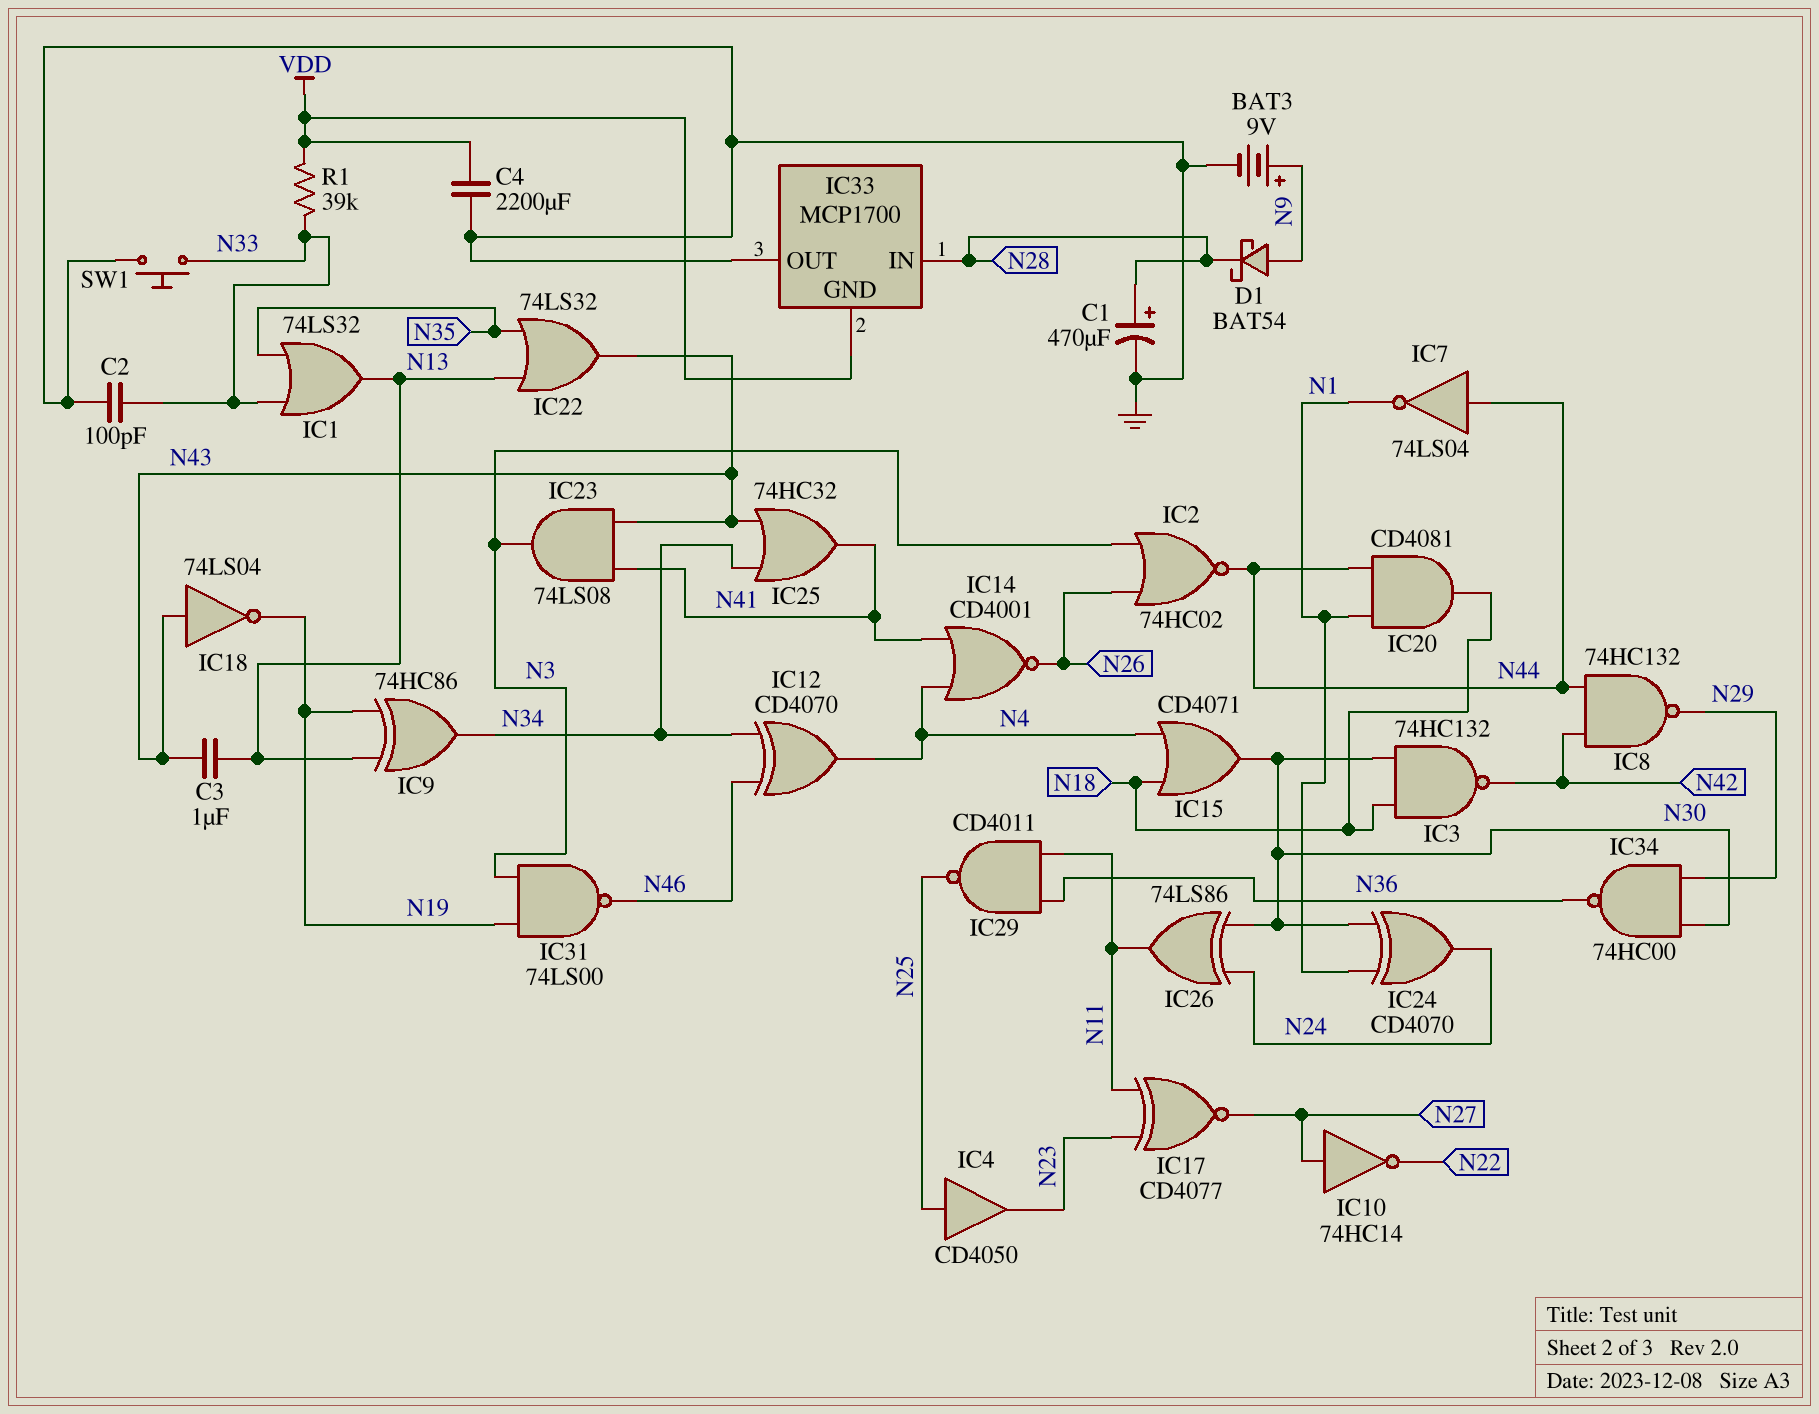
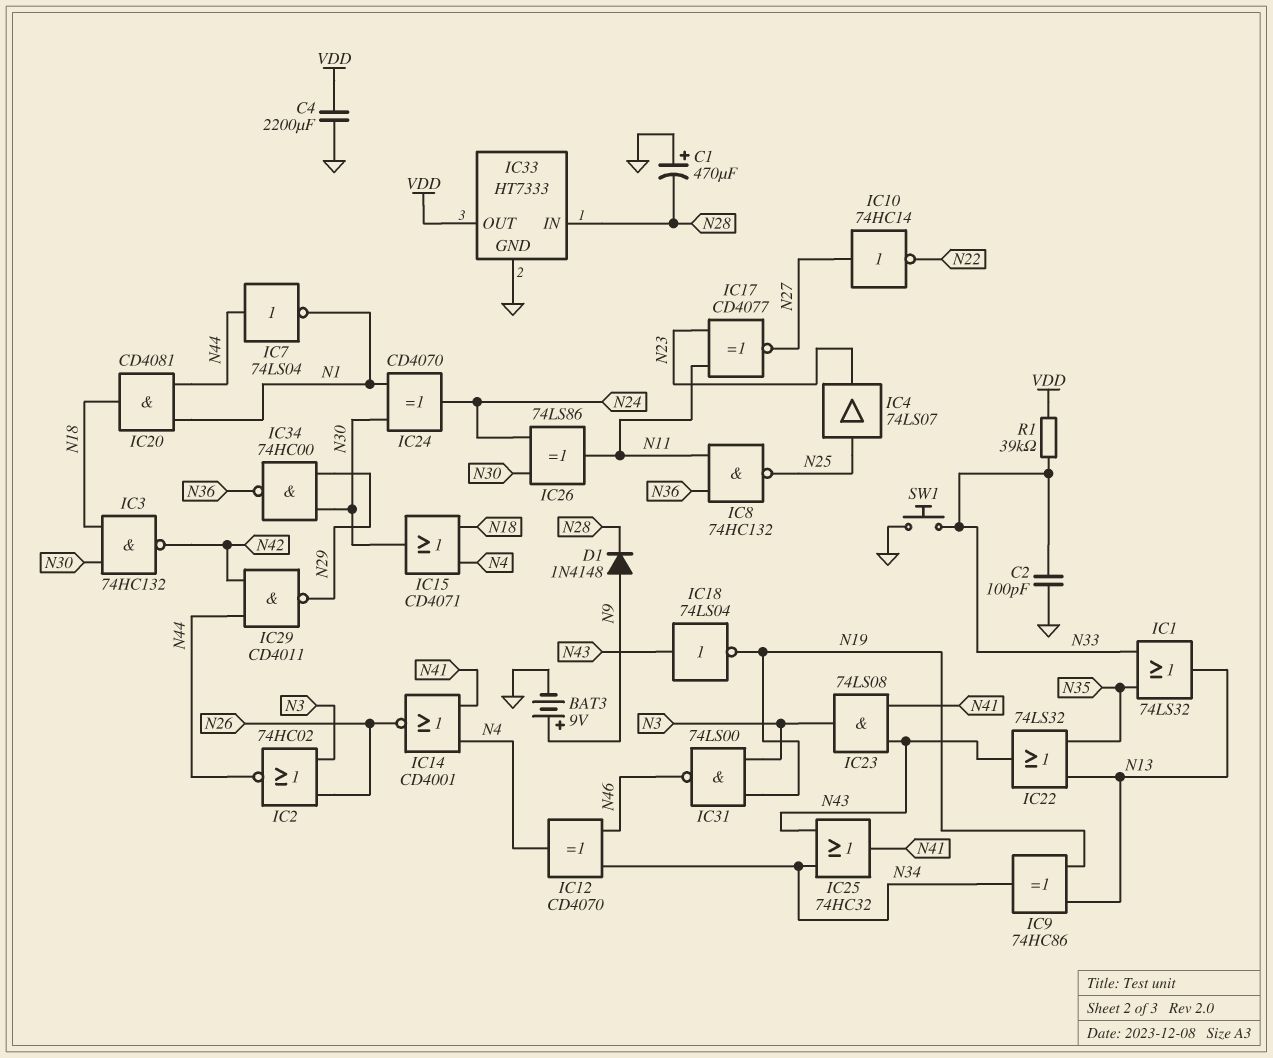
C1: 470uF (plus N28, minus GND) -> 470uF (plus GND, minus N28)
C3: 1uF (N13, N43) -> none
D1: schottky BAT54 (A N9, K N28) -> diode 1N4148 (A N9, K N28)
IC4: buffer CD4050 (in N25, out N23) -> buffer 74LS07 (in N25, out N23)
IC8: NAND 74HC132 (in N42, in N44, out N29) -> NAND 74HC132 (in N11, in N36, out N25)
IC29: NAND CD4011 (in N11, in N36, out N25) -> NAND CD4011 (in N42, in N44, out N29)
IC33: MCP1700 -> HT7333
IC33 pin GND: VDD -> GND
IC33 pin OUT: GND -> VDD

